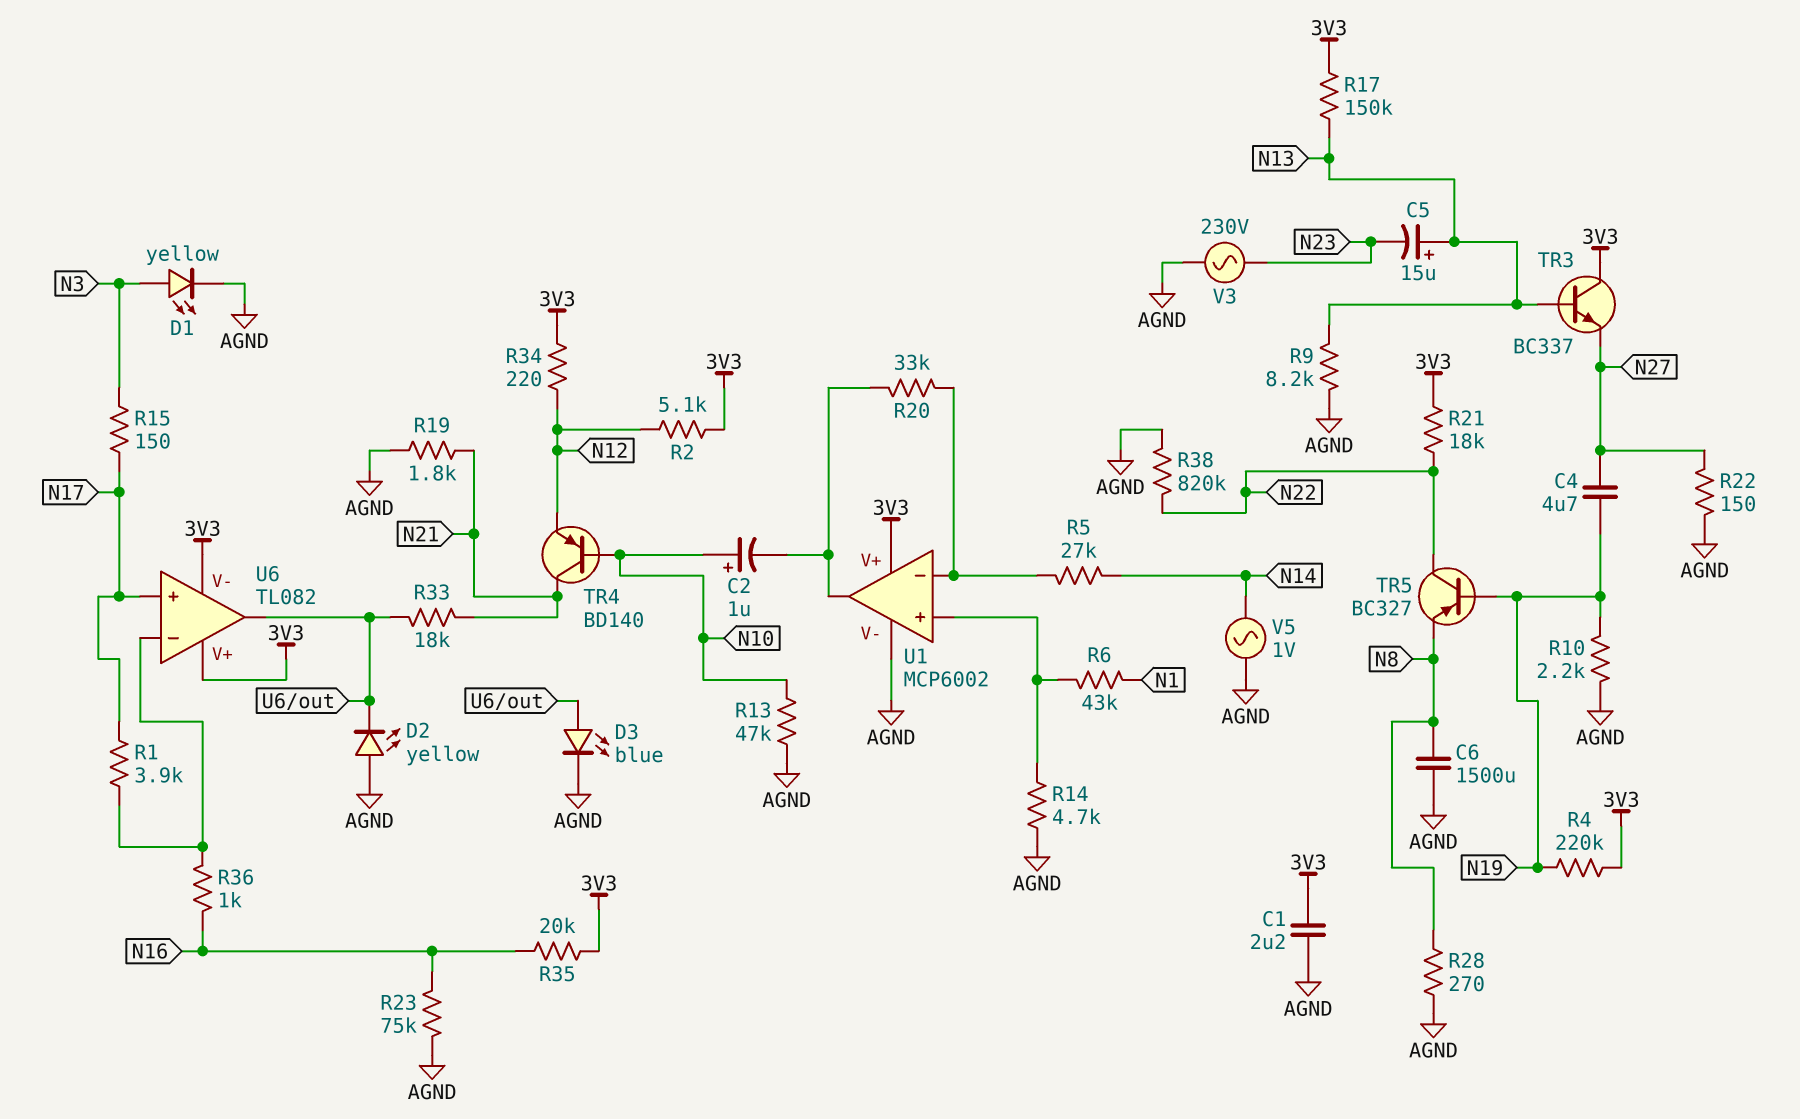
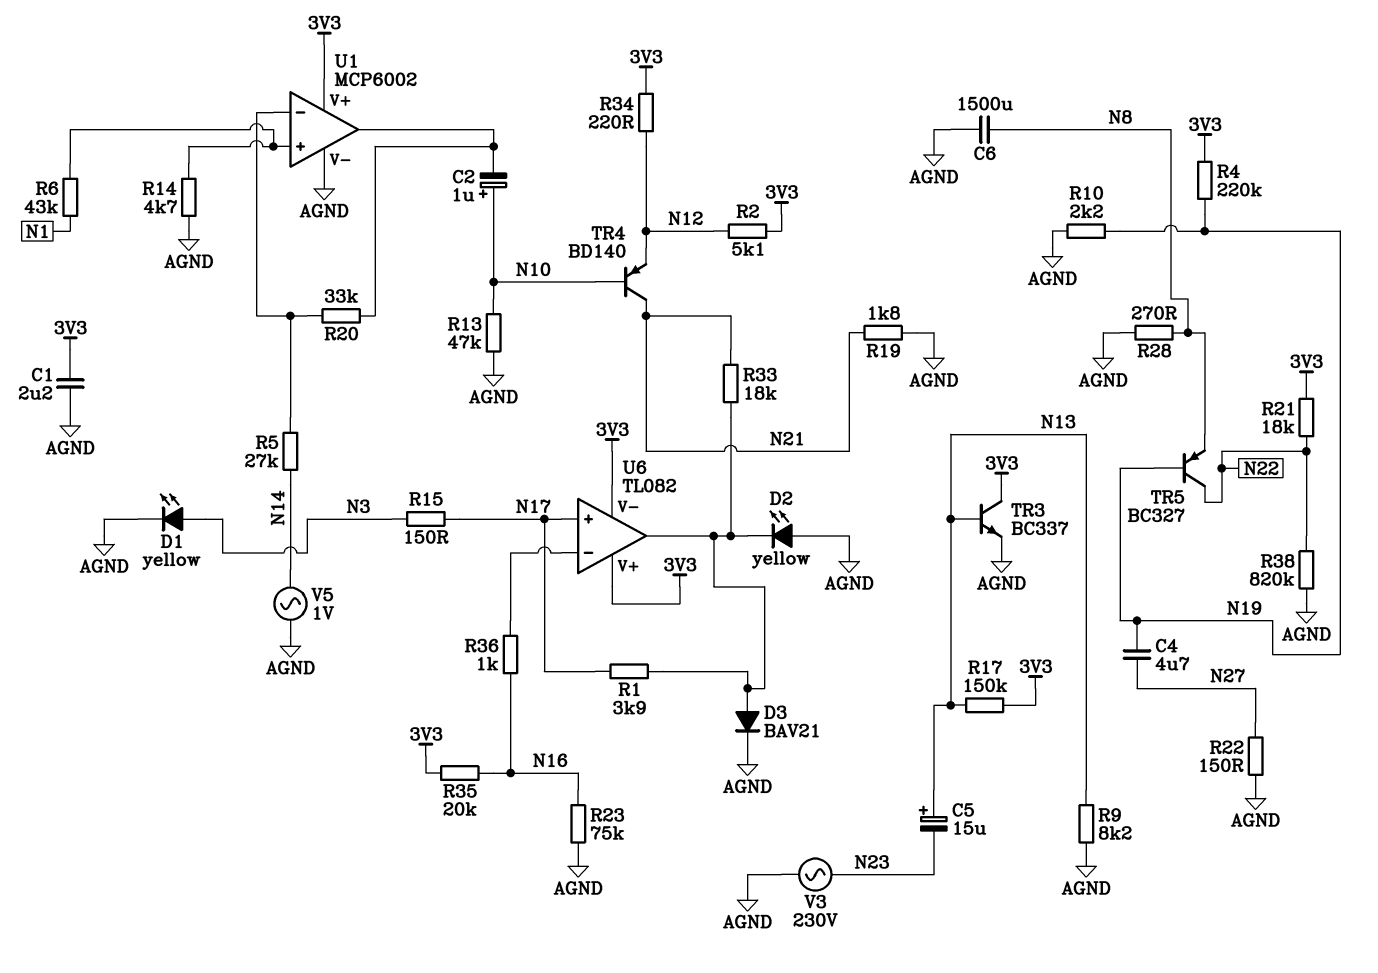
D3: LED blue (A U6/out, K AGND) -> diode BAV21 (A U6/out, K AGND)
R1: 3.9k (N17, U6/in-) -> 3.9k (N17, U6/out)
TR3: NPN BC337 (B N13, C 3V3, E N27) -> NPN BC337 (B N13, C 3V3, E AGND)

